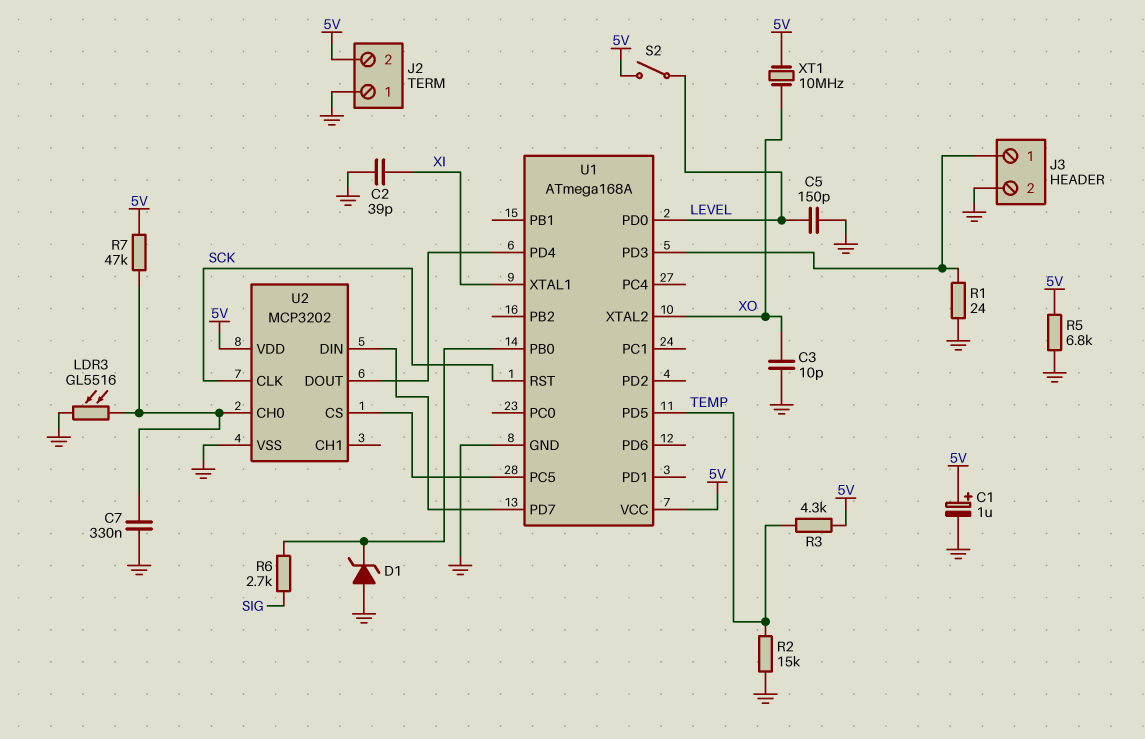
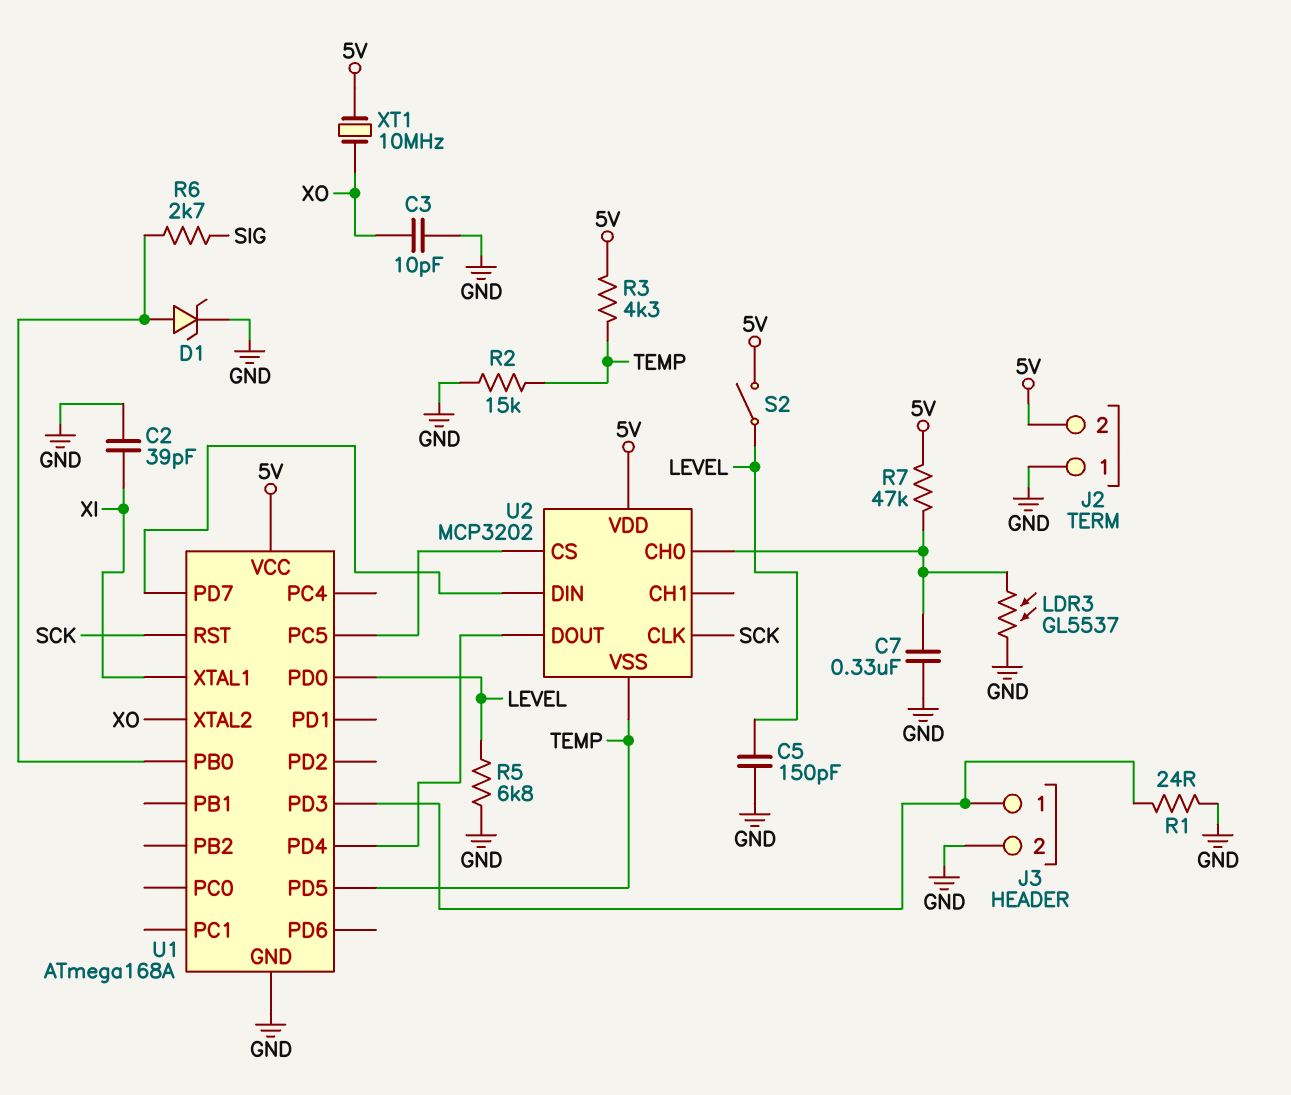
C1: 1uF (plus 5V, minus GND) -> none
D1: zener (A GND, K U1/PB0) -> zener (A U1/PB0, K GND)
LDR3: GL5516 (GND, U2/CH0) -> GL5537 (GND, U2/CH0)
R5: 6.8k (5V, GND) -> 6.8k (GND, LEVEL)
U2 pin VSS: GND -> TEMP

